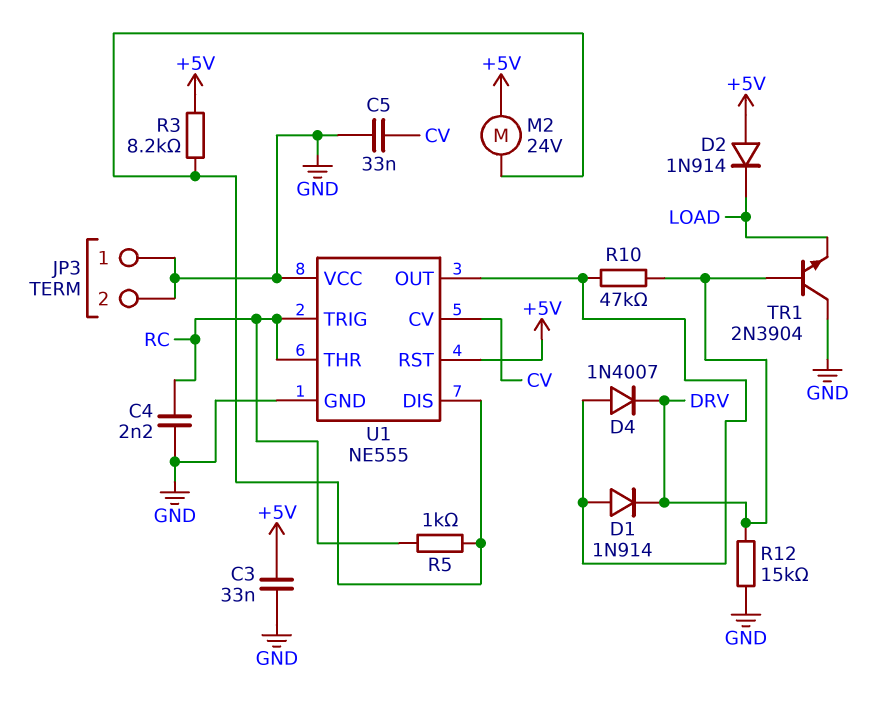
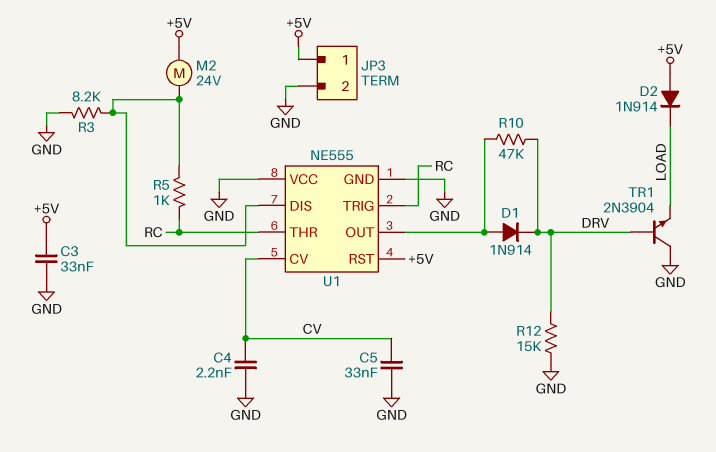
C4: 2.2nF (GND, RC) -> 2.2nF (CV, GND)
D4: diode 1N4007 (A U1/OUT, K DRV) -> none
JP3 pin 1: GND -> +5V
R3: 8.2k (+5V, U1/DIS) -> 8.2k (GND, U1/DIS)

